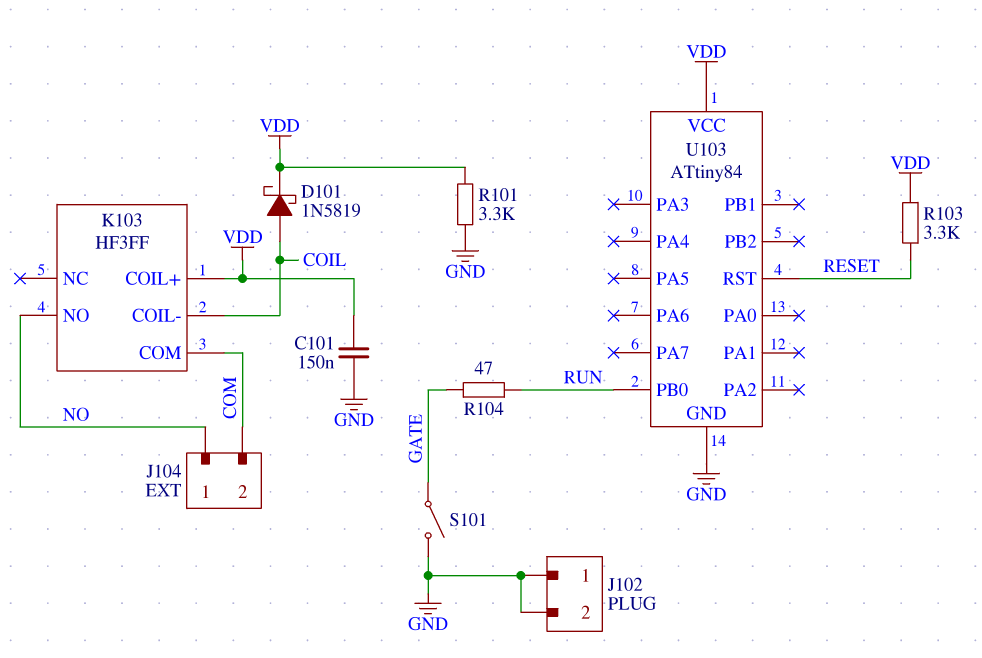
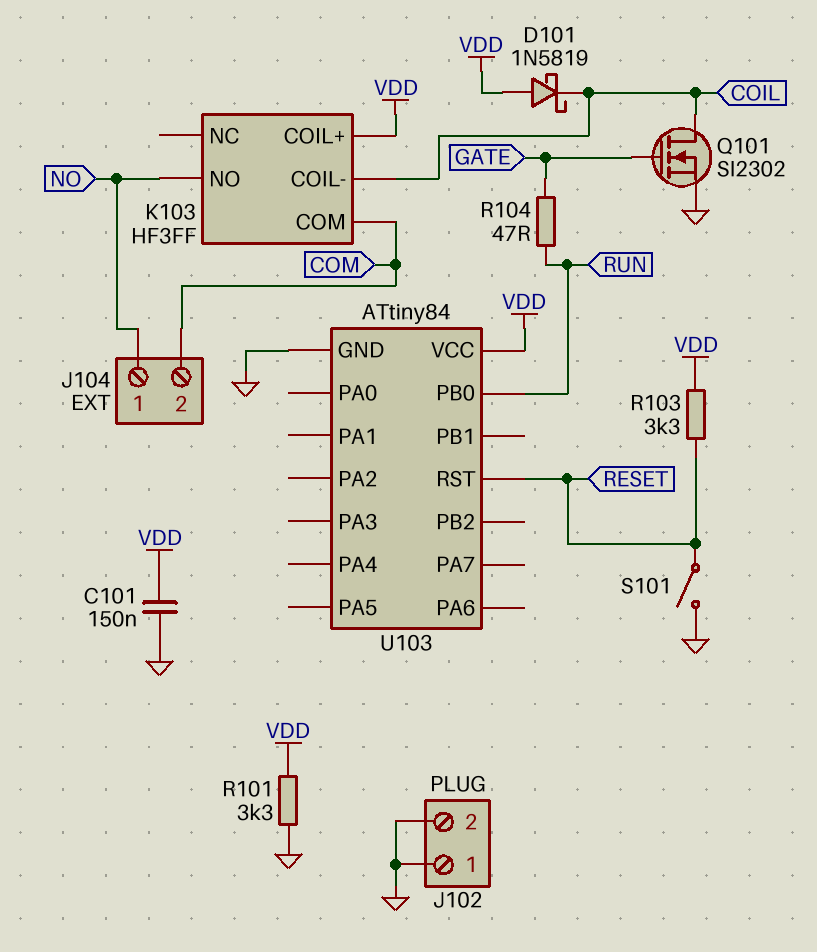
D101: schottky 1N5819 (A COIL, K VDD) -> schottky 1N5819 (A VDD, K COIL)
Q101: none -> NMOS SI2302 (G GATE, D COIL, S GND)
S101: switch (GATE, GND) -> switch (GND, RESET)

